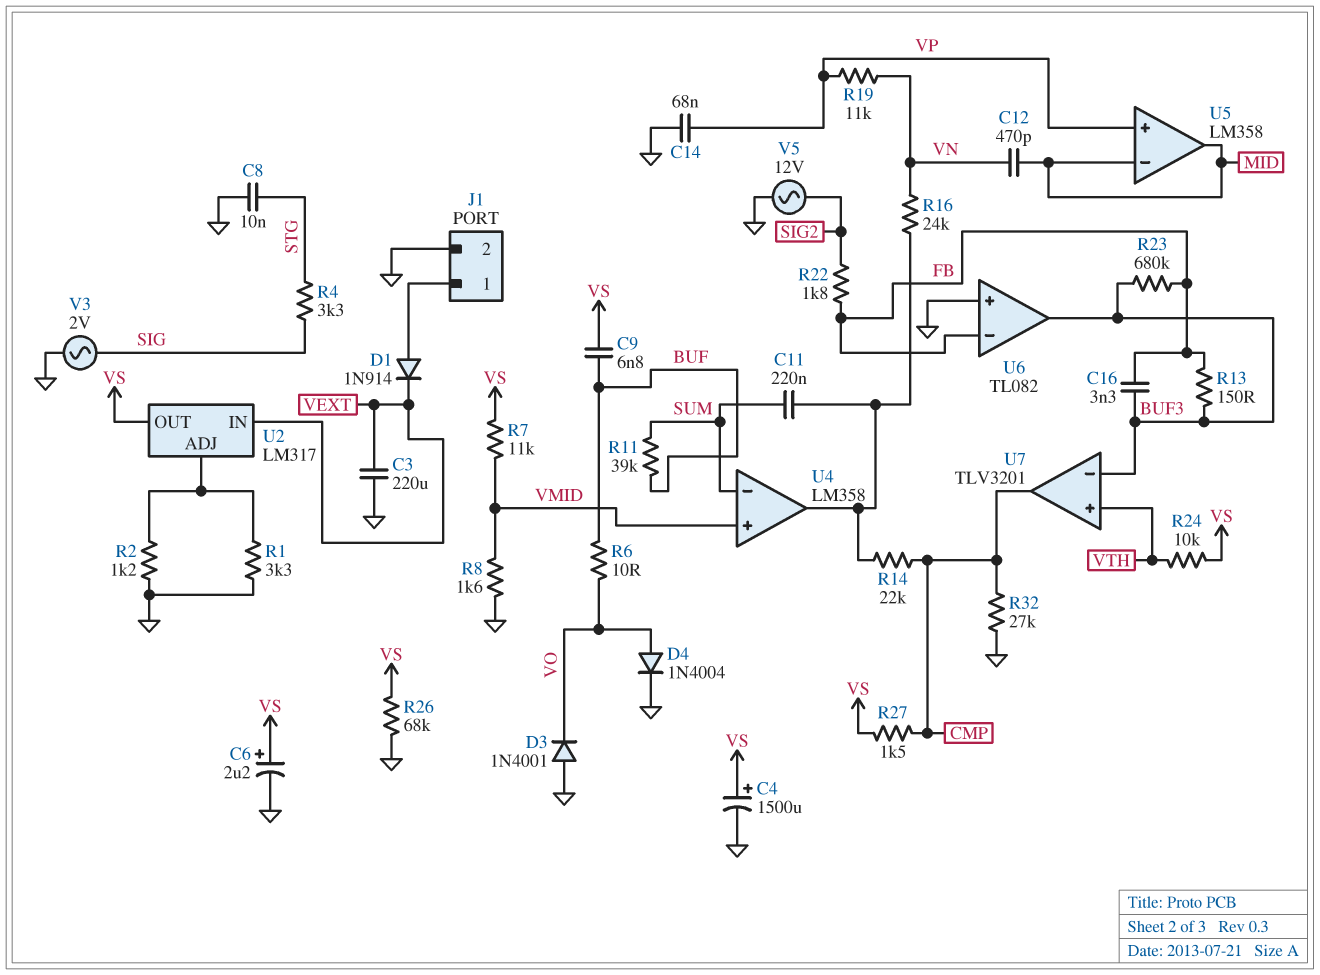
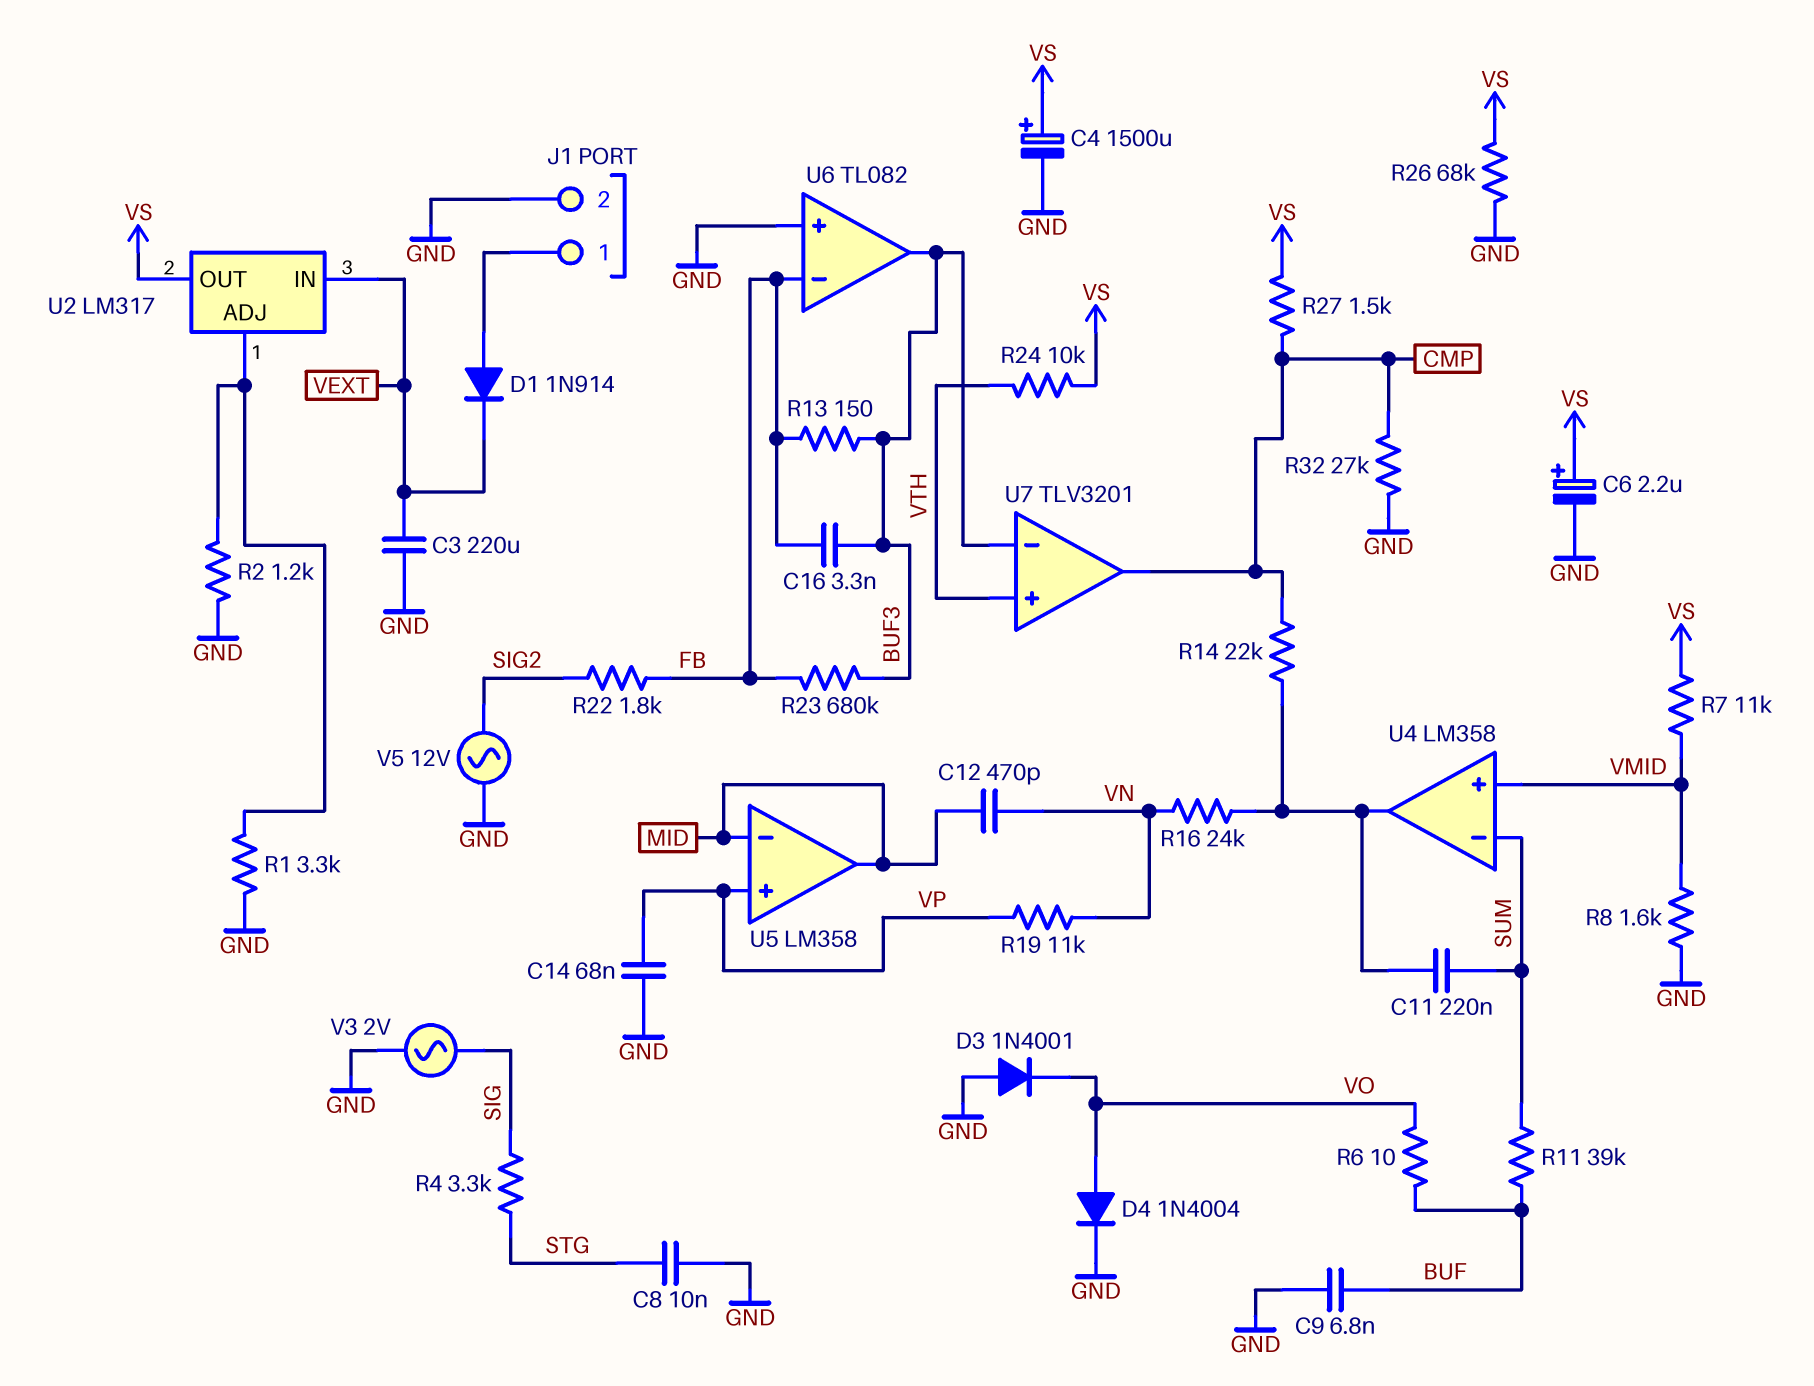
C9: 6.8nF (BUF, VS) -> 6.8nF (BUF, GND)

